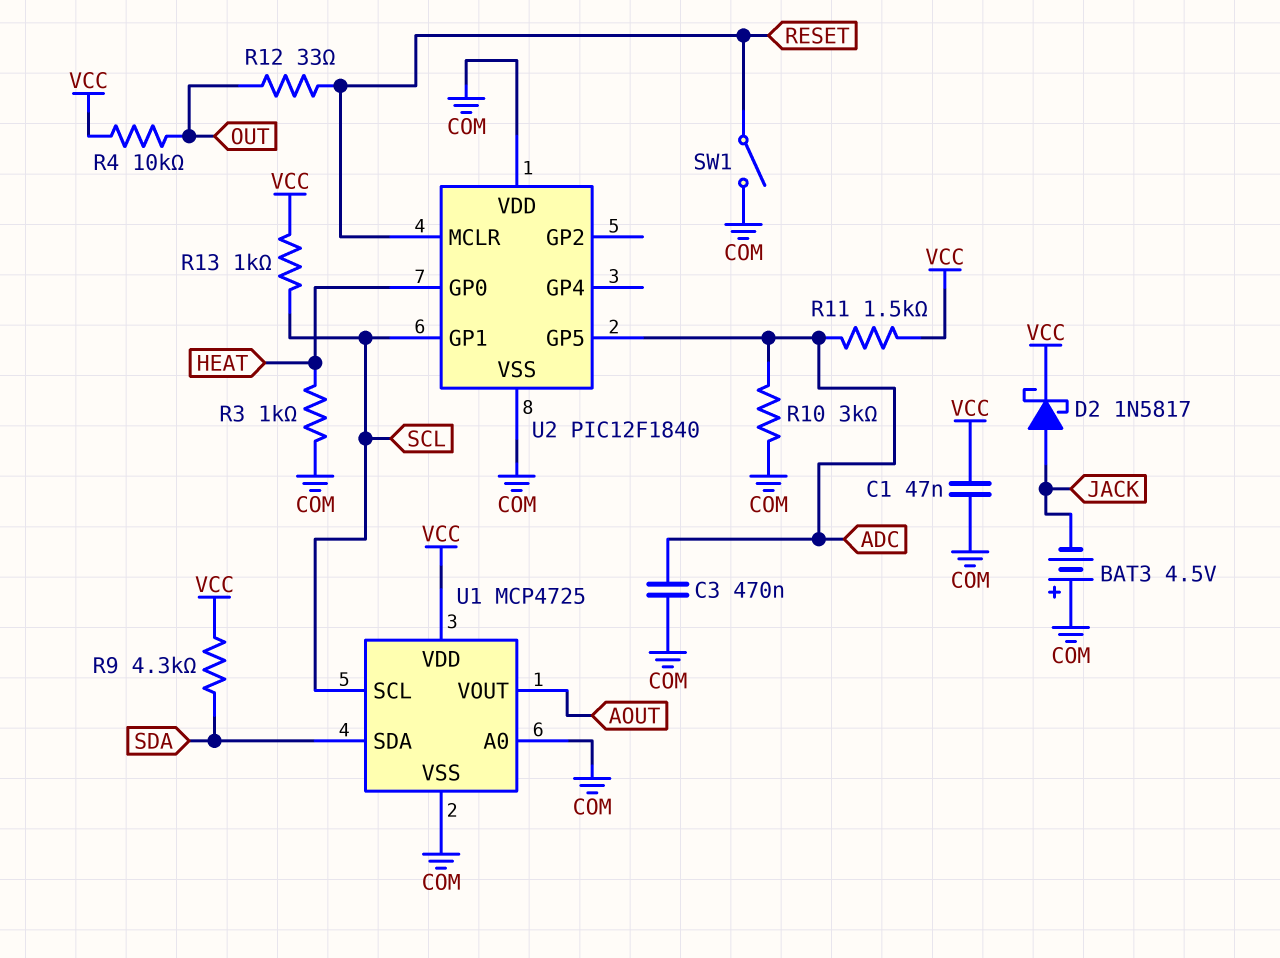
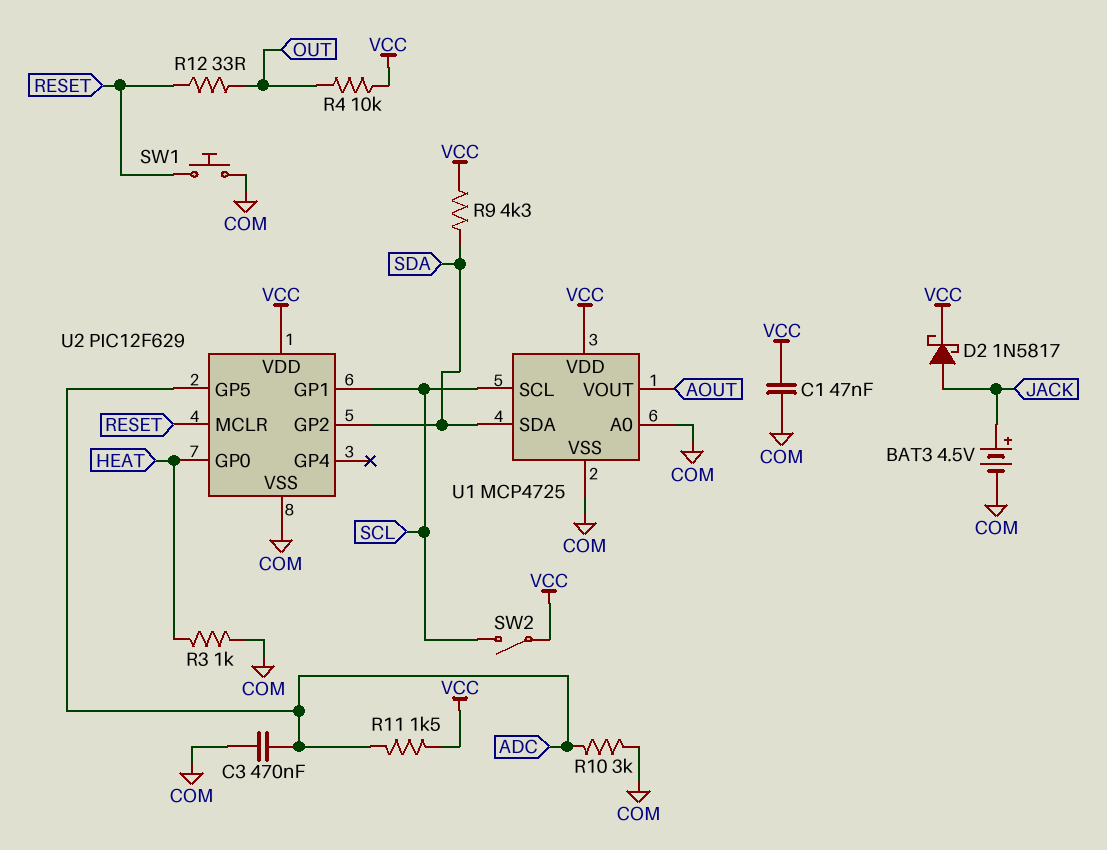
BAT3: 4.5V (plus COM, minus JACK) -> 4.5V (plus JACK, minus COM)
R13: 1k (SCL, VCC) -> none
SW1: switch (COM, RESET) -> button (COM, RESET)
SW2: none -> switch (SCL, VCC)
U2: PIC12F1840 -> PIC12F629
U2 pin GP2: none -> SDA
U2 pin VDD: COM -> VCC

